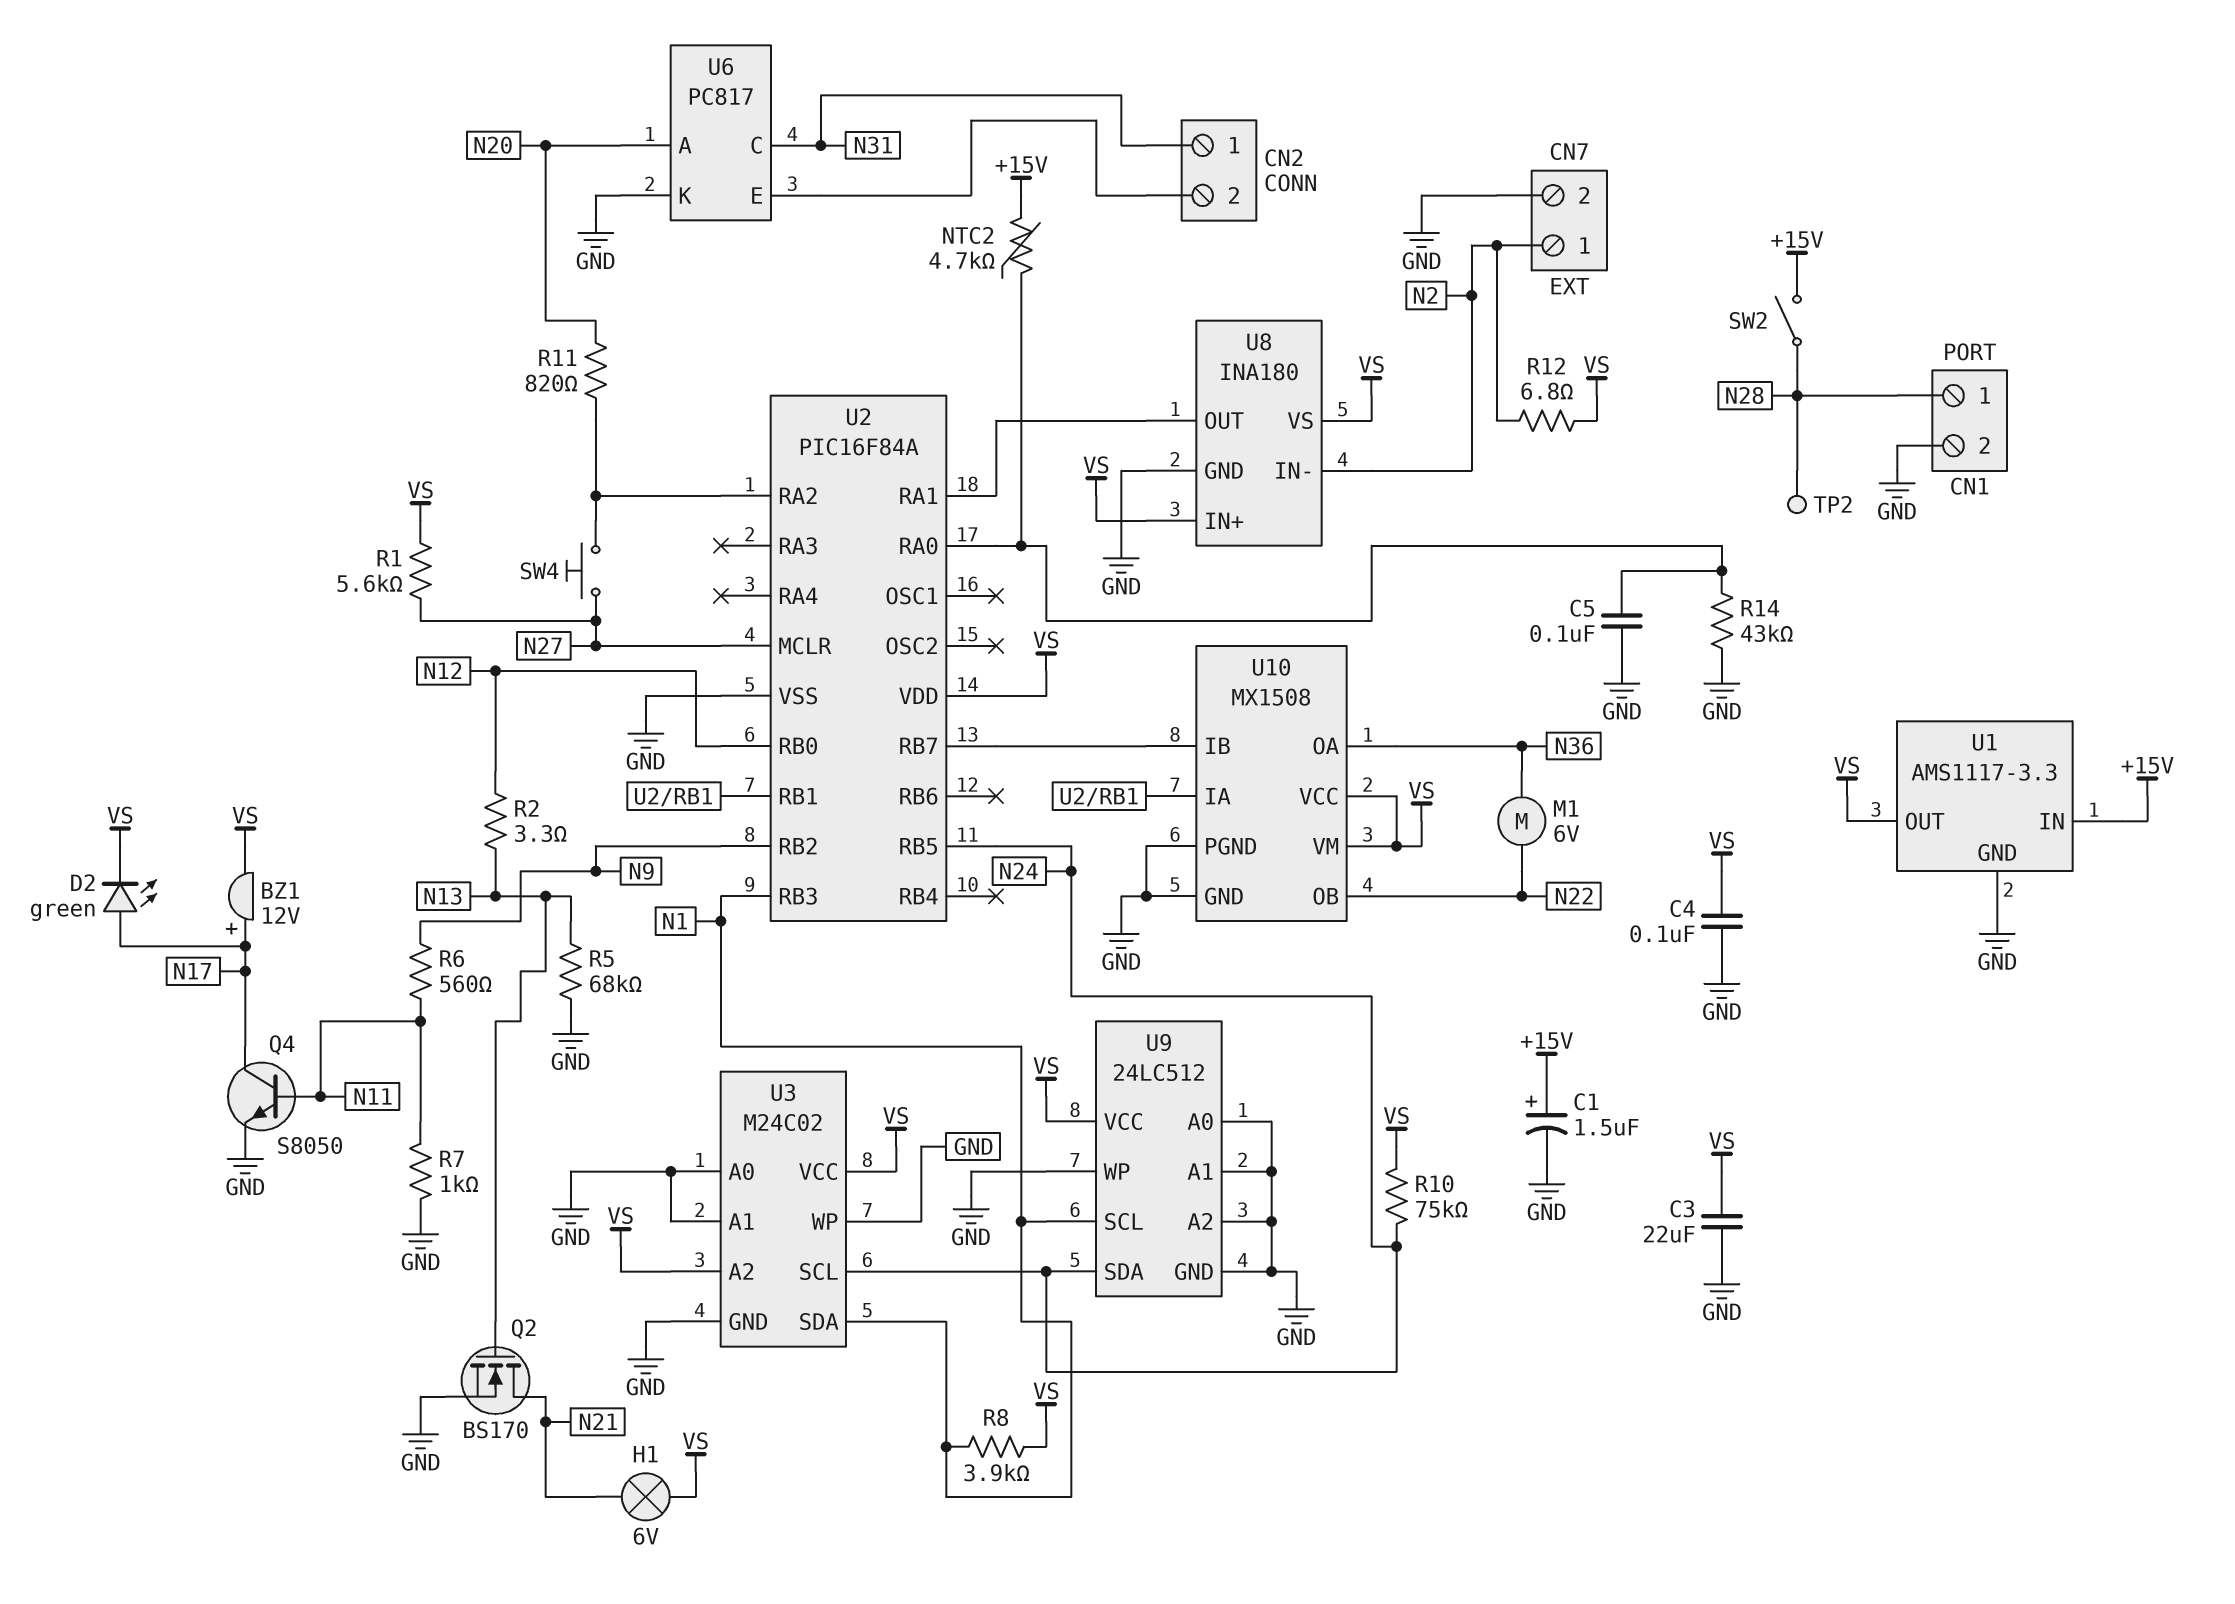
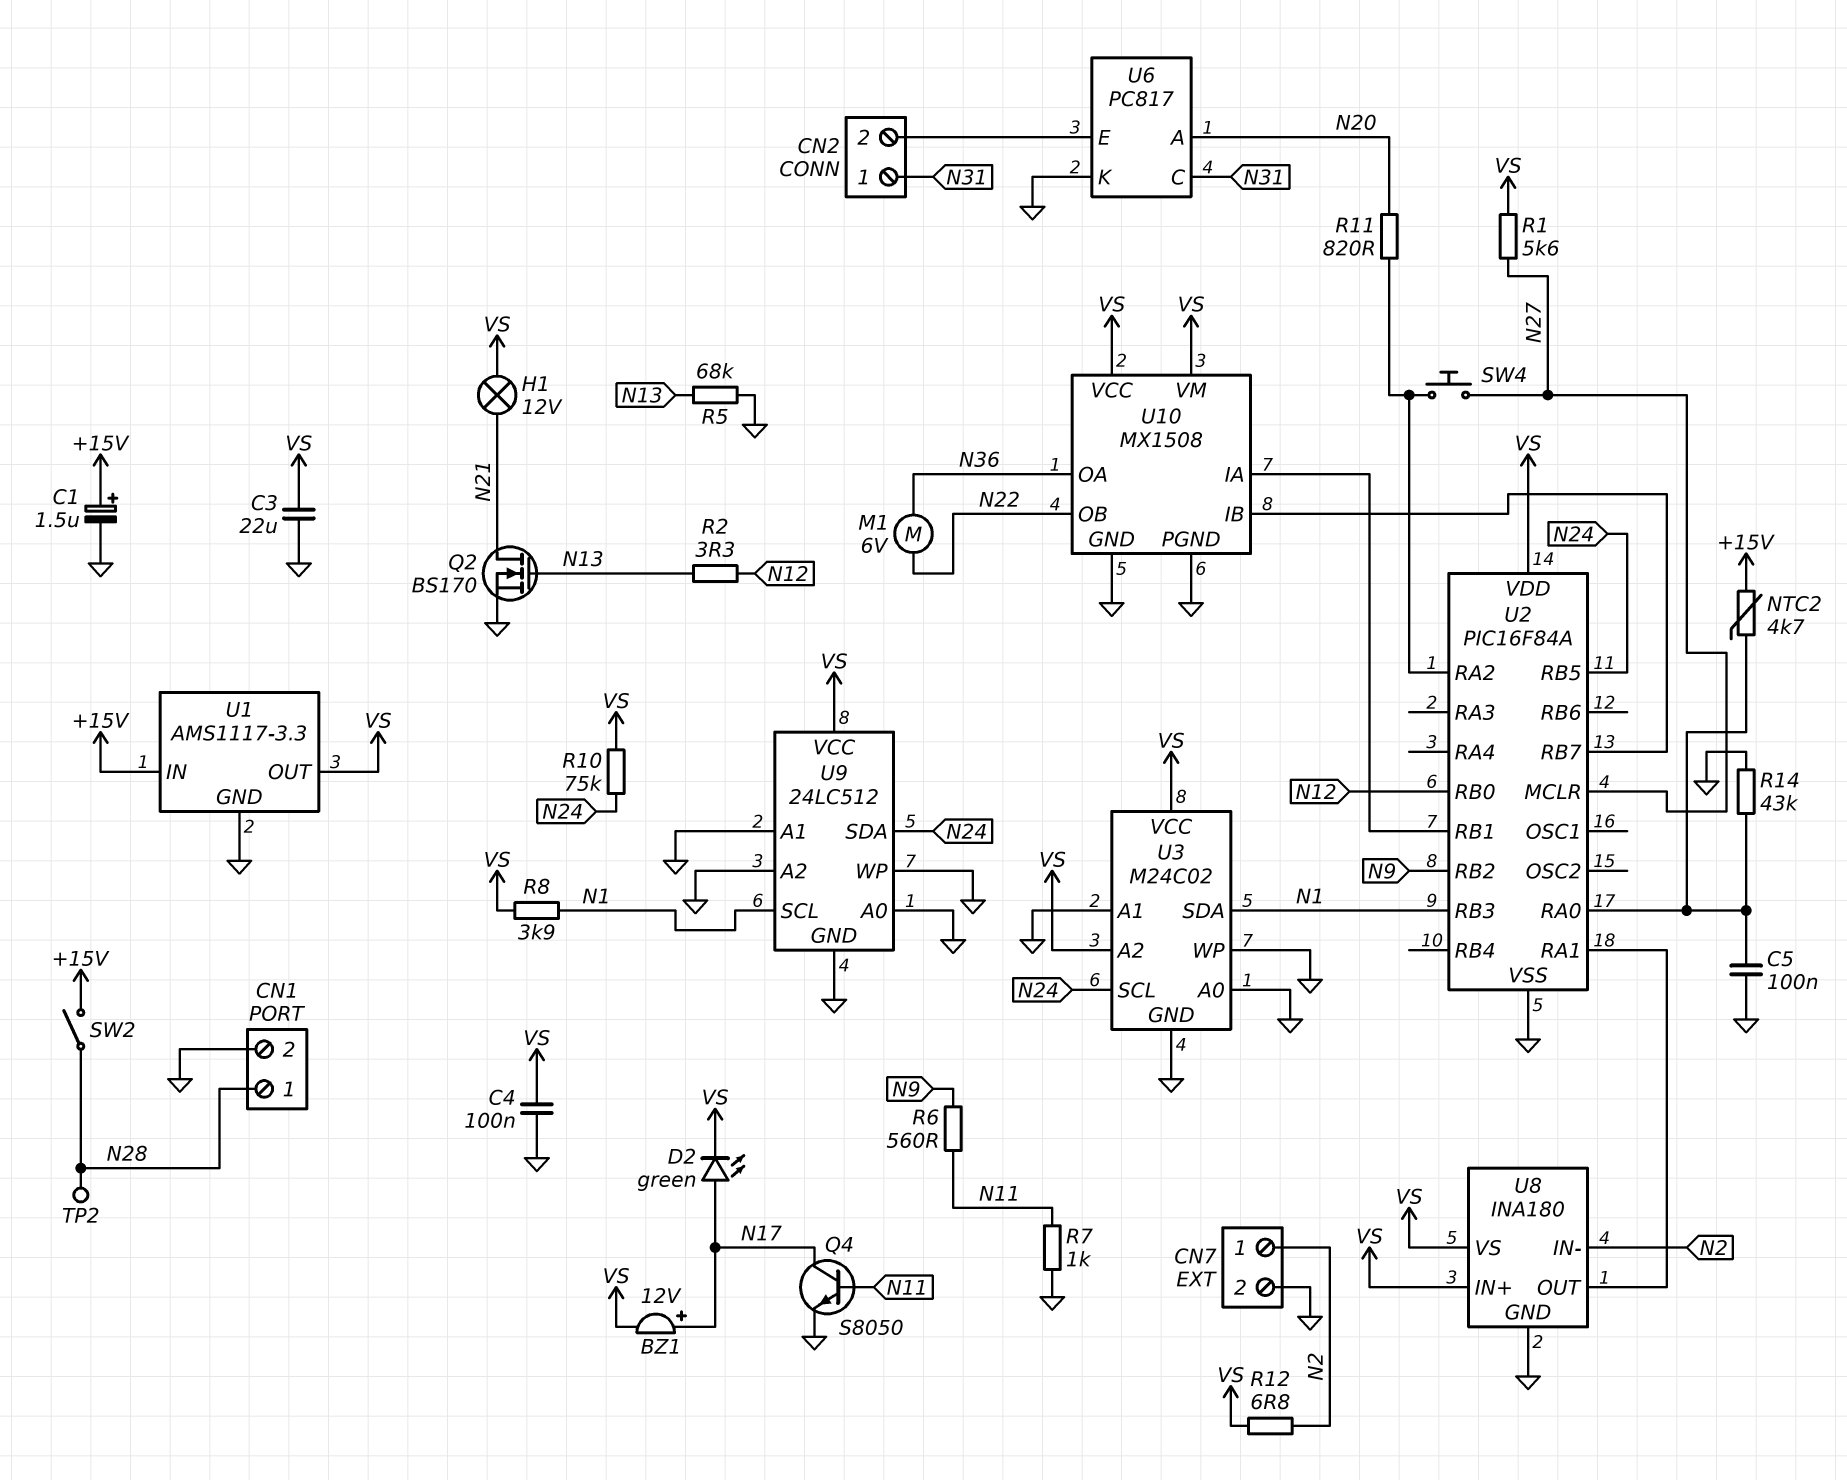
H1: lamp 6V (N21, VS) -> lamp 12V (N21, VS)

